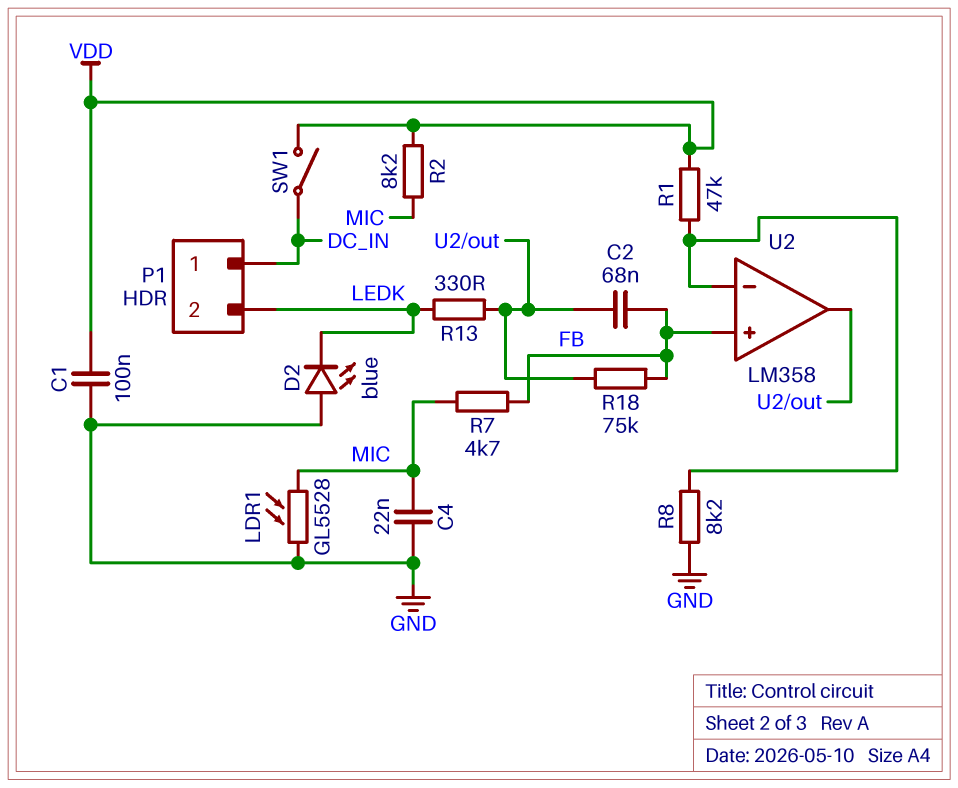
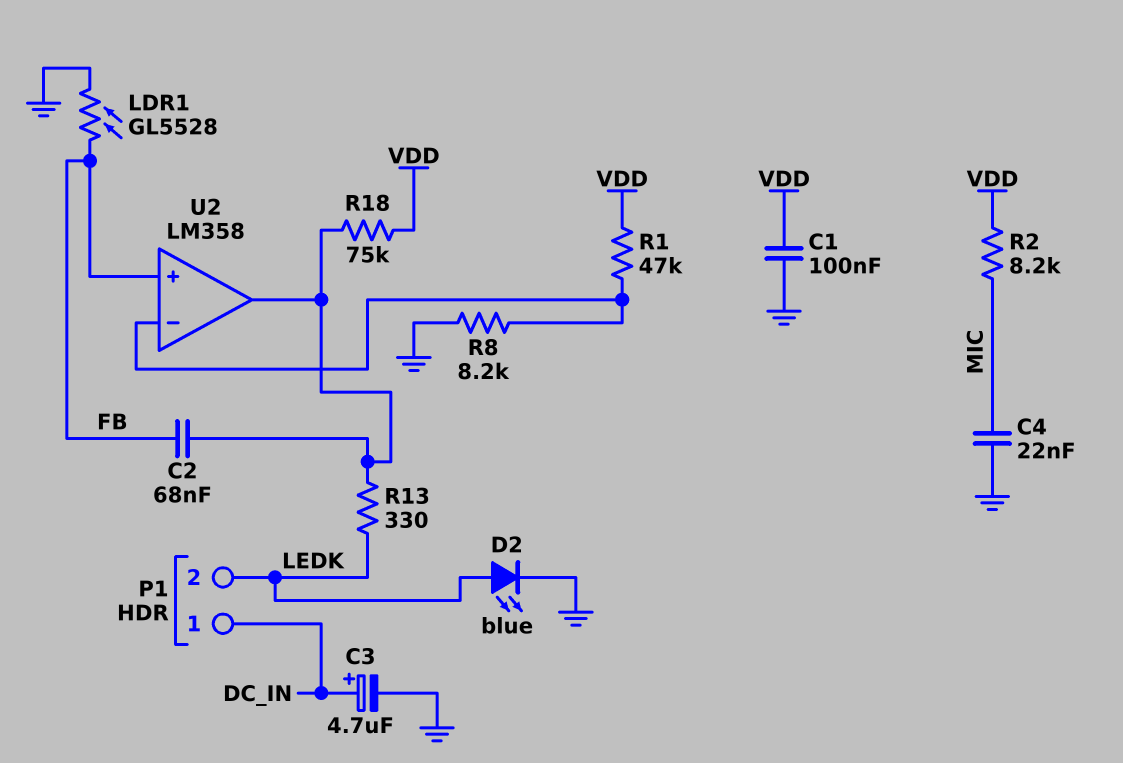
C3: none -> 4.7uF (plus DC_IN, minus GND)
D2: LED blue (A GND, K LEDK) -> LED blue (A LEDK, K GND)
LDR1: GL5528 (GND, MIC) -> GL5528 (FB, GND)
R7: 4.7k (FB, MIC) -> none
R18: 75k (FB, U2/out) -> 75k (U2/out, VDD)
SW1: switch (DC_IN, VDD) -> none

